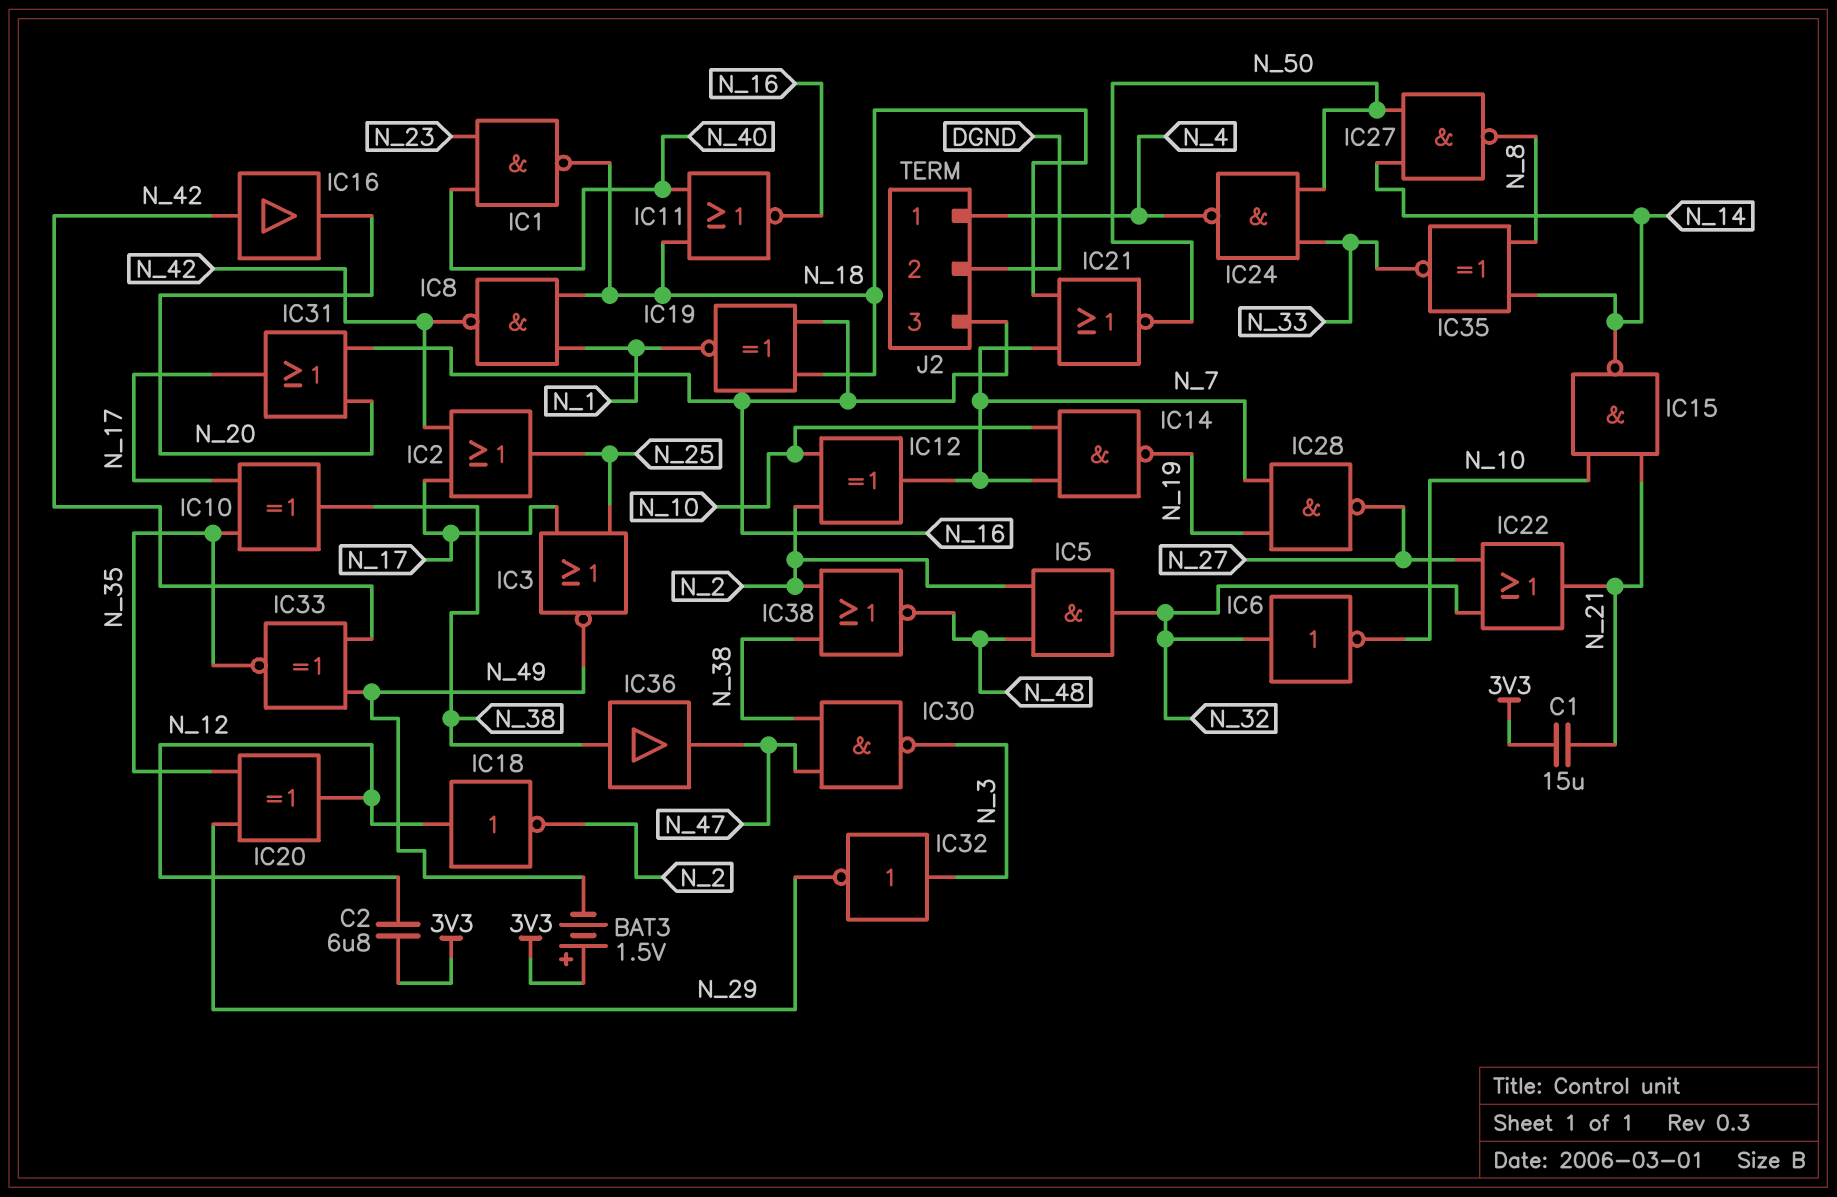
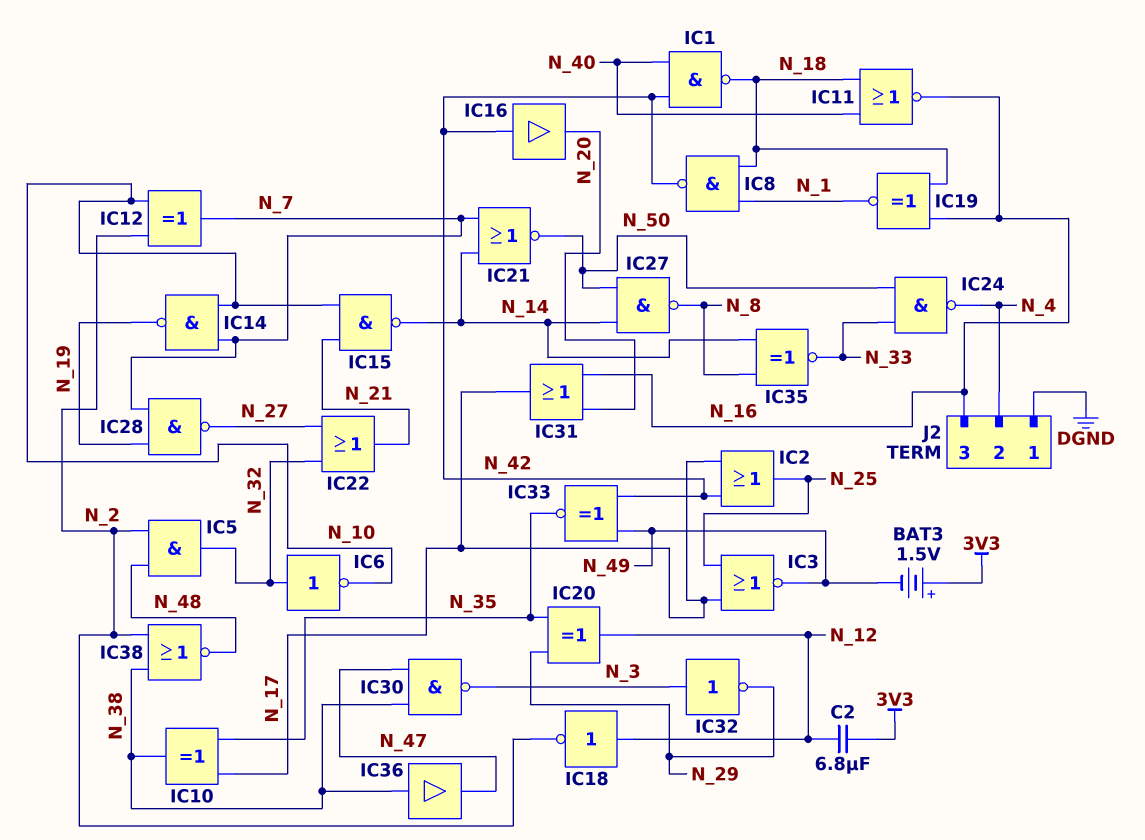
C1: 15uF (3V3, N_21) -> none
IC1: NAND (in N_23, in N_40, out N_18) -> NAND (in N_40, in N_42, out N_18)
IC21: NOR (in N_7, in N_18, out N_50) -> NOR (in N_7, in N_14, out N_50)
J2 pin 1: N_4 -> DGND
J2 pin 2: DGND -> N_4

